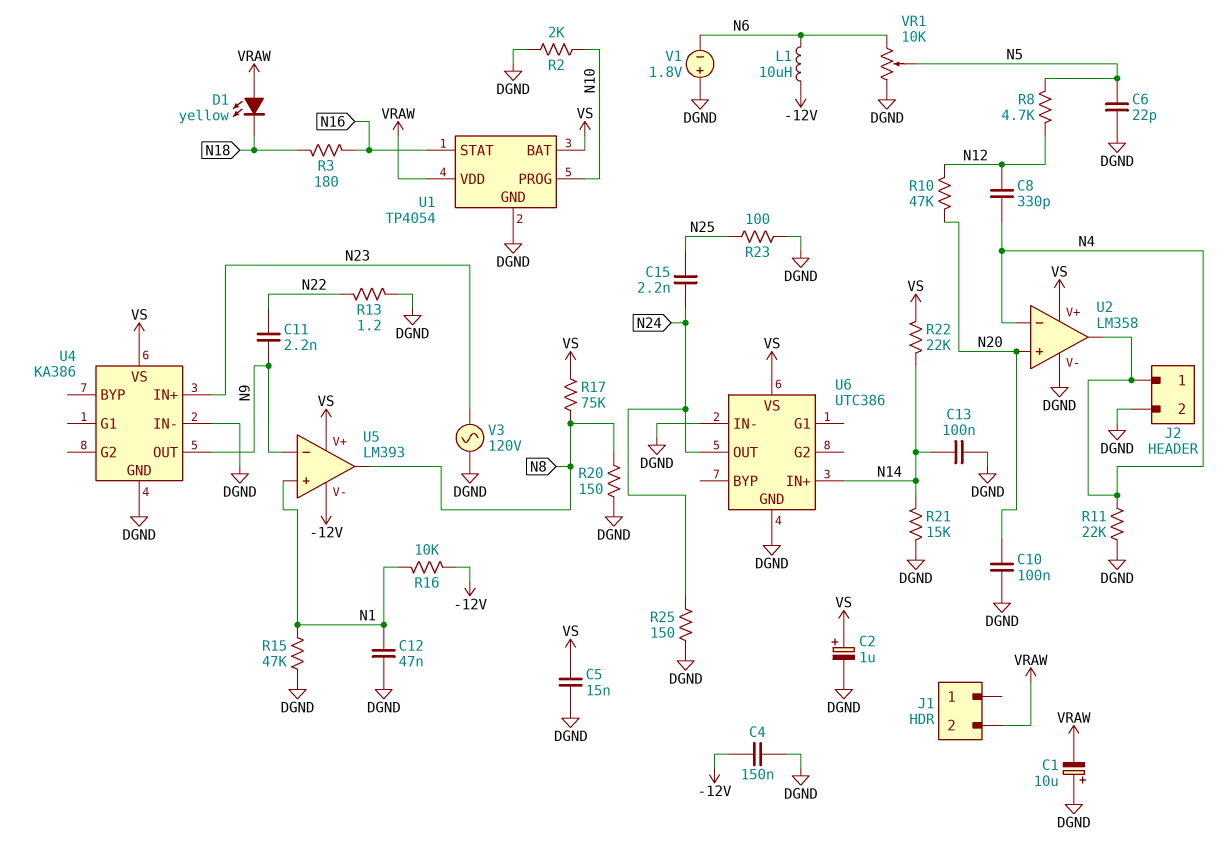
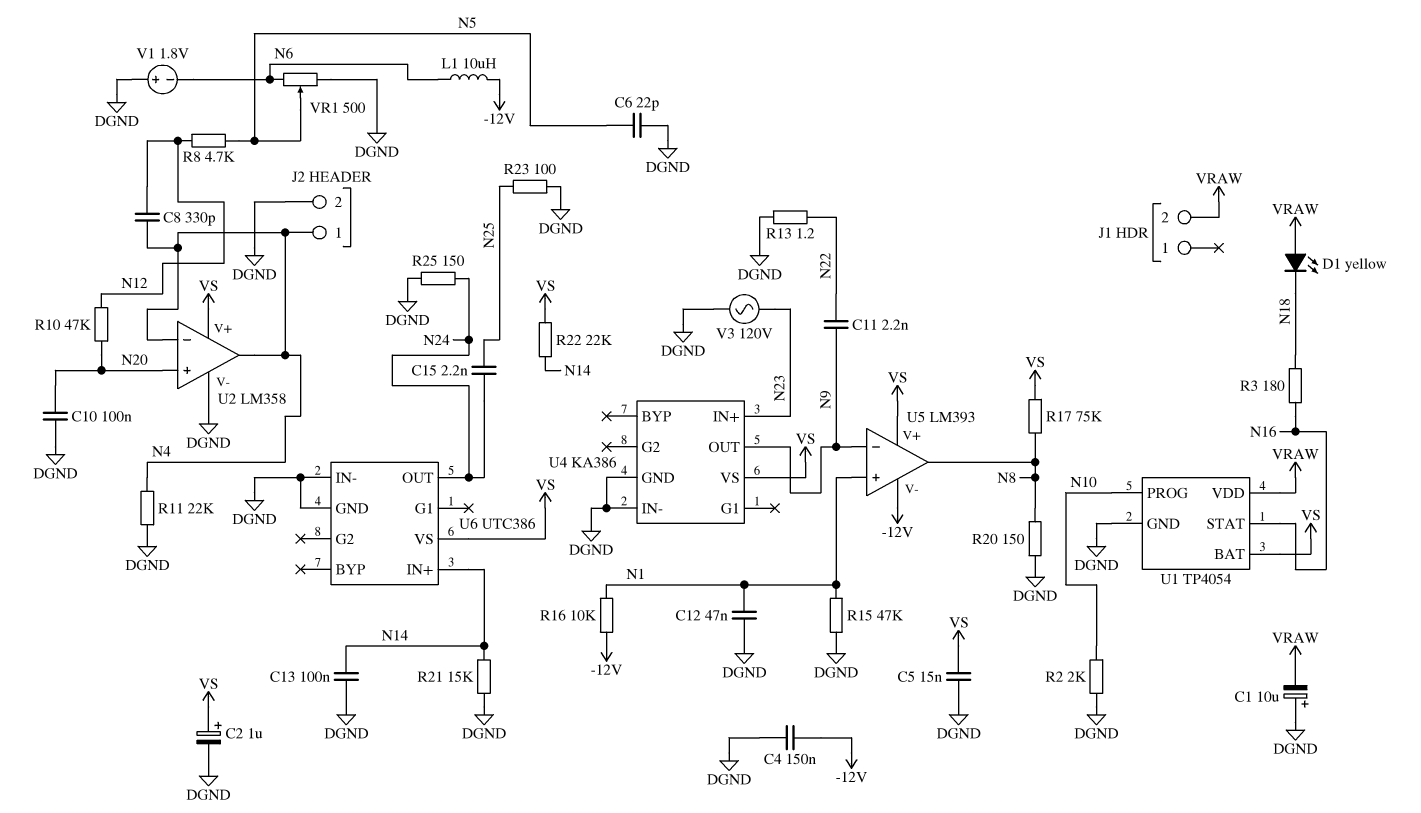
VR1: 10k (DGND, N6, wiper N5) -> 500 (DGND, N6, wiper N5)

